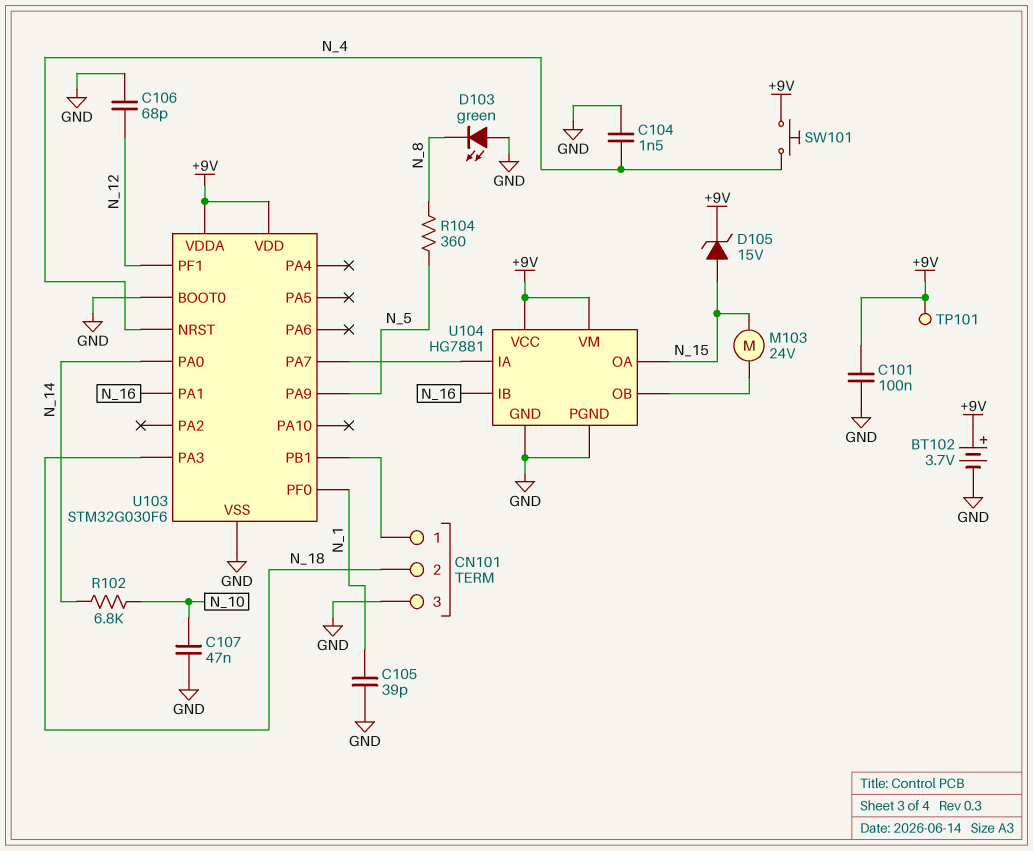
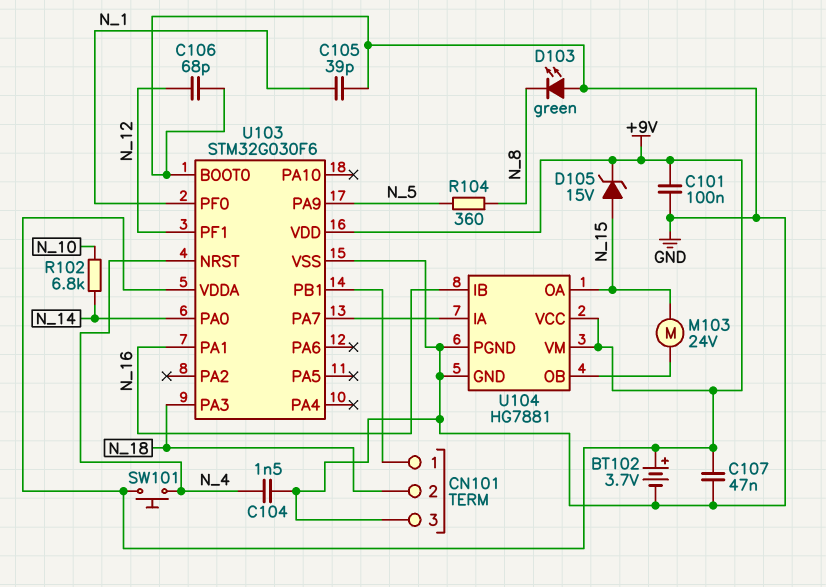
C107: 47nF (GND, N_10) -> 47nF (+9V, GND)
TP101: test point (+9V) -> none

